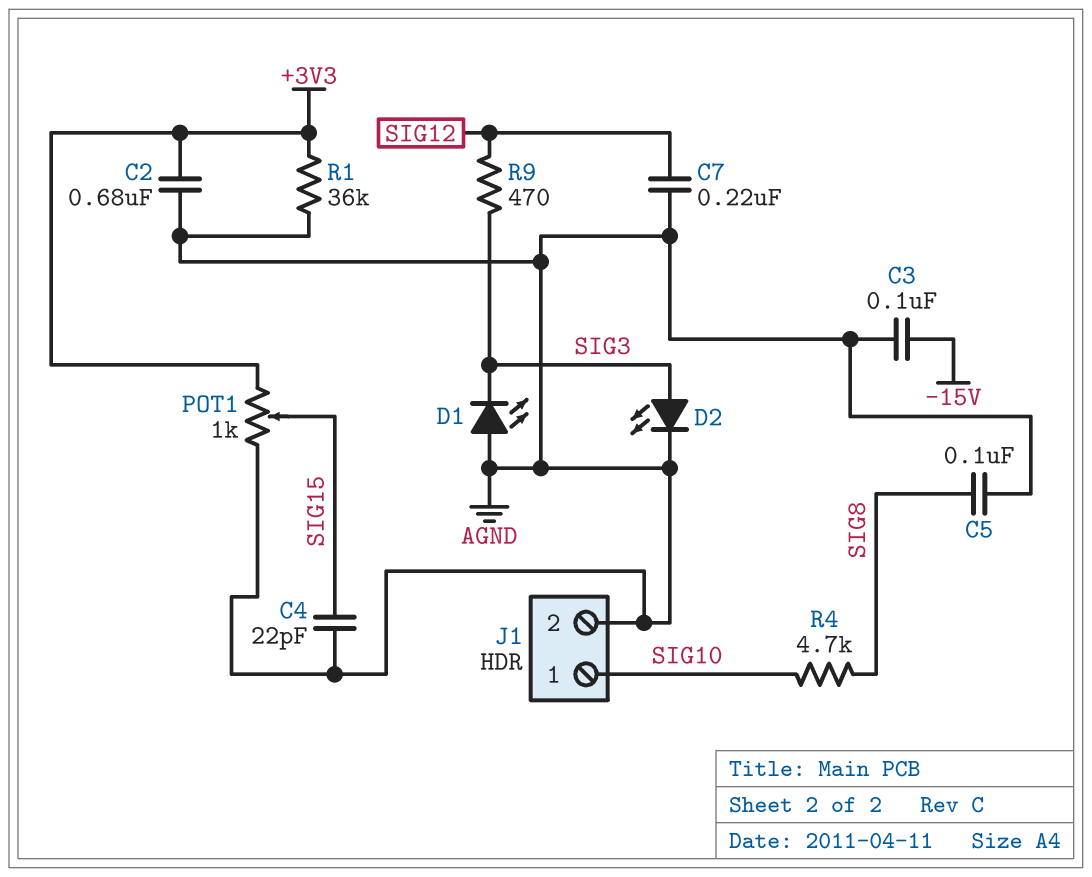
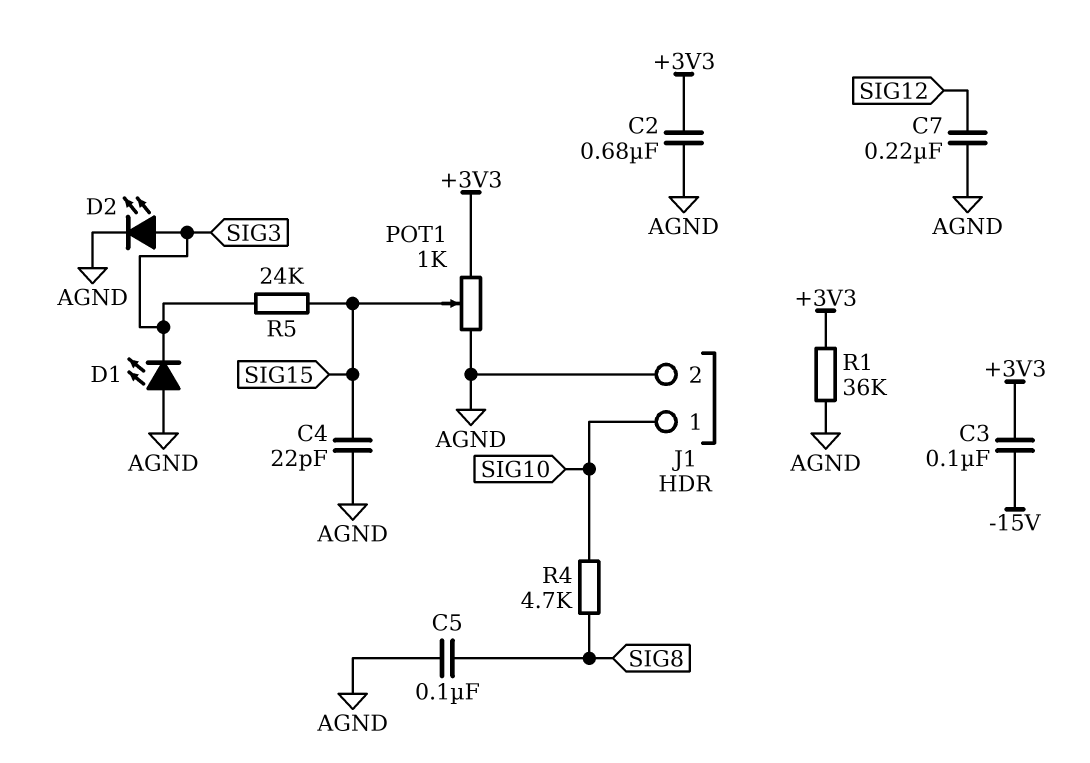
C3: 100nF (-15V, AGND) -> 100nF (+3V3, -15V)
R5: none -> 24k (SIG3, SIG15)
R9: 470 (SIG3, SIG12) -> none

